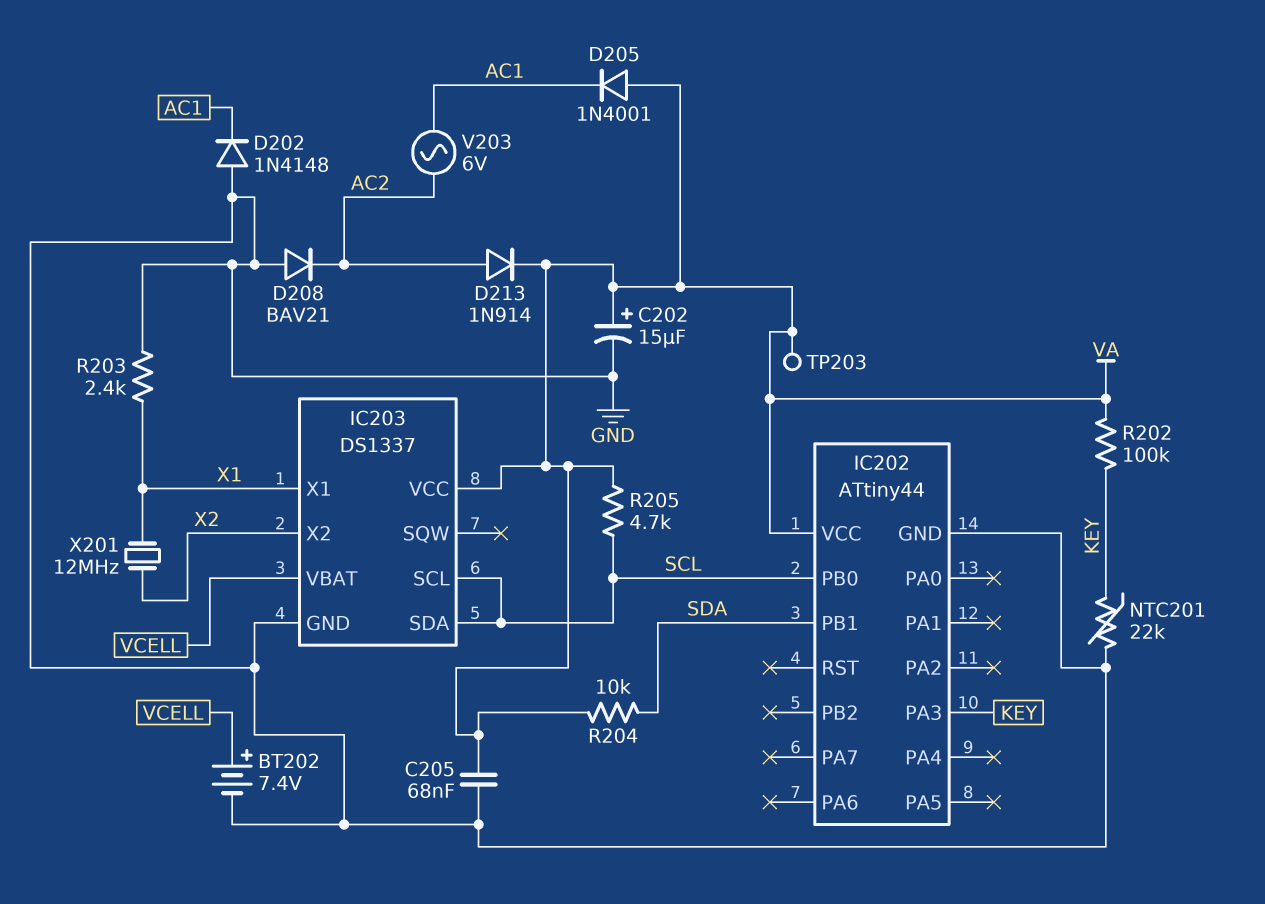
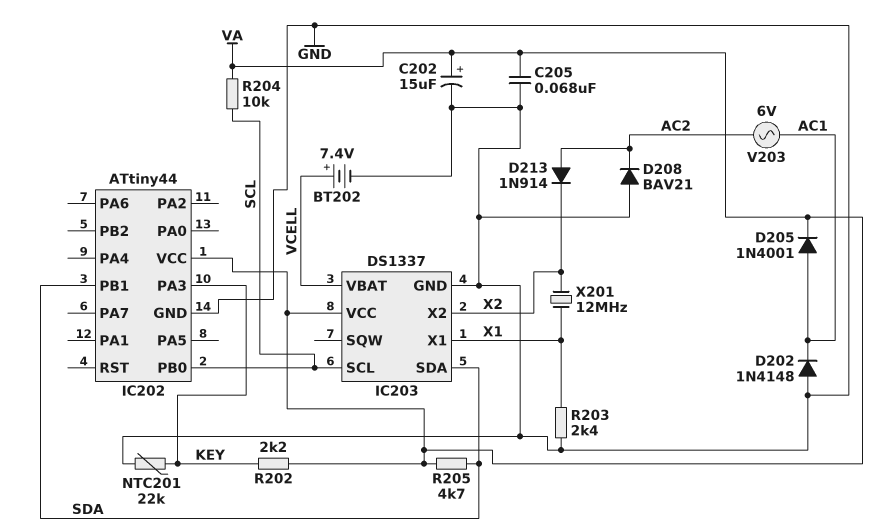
D205: diode 1N4001 (A VA, K AC1) -> diode 1N4001 (A AC1, K VA)
D213: diode 1N914 (A AC2, K VA) -> diode 1N914 (A AC2, K X2)
IC203 pin SDA: SCL -> SDA
R202: 100k (KEY, VA) -> 2.2k (KEY, VA)
R204: 10k (SDA, VA) -> 10k (SCL, VA)
R205: 4.7k (SCL, VA) -> 4.7k (SDA, VA)
TP203: test point (VA) -> none

